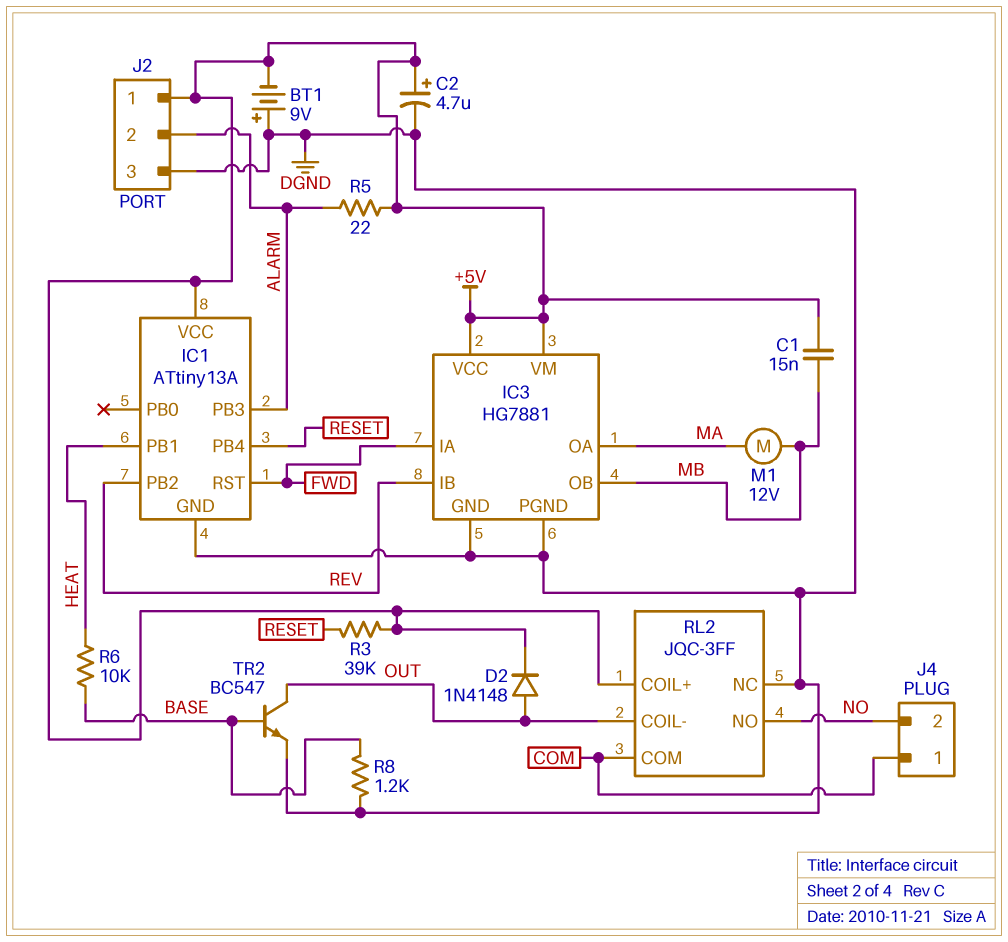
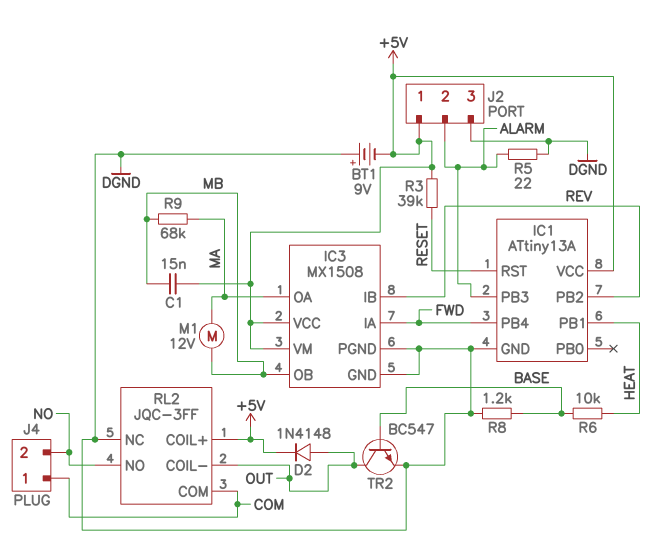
C2: 4.7uF (plus +5V, minus DGND) -> none
IC1 pin PB4: RESET -> FWD
IC1 pin RST: FWD -> RESET
IC3: HG7881 -> MX1508
R5: 22 (+5V, ALARM) -> 22 (ALARM, DGND)
R9: none -> 68k (MA, MB)

